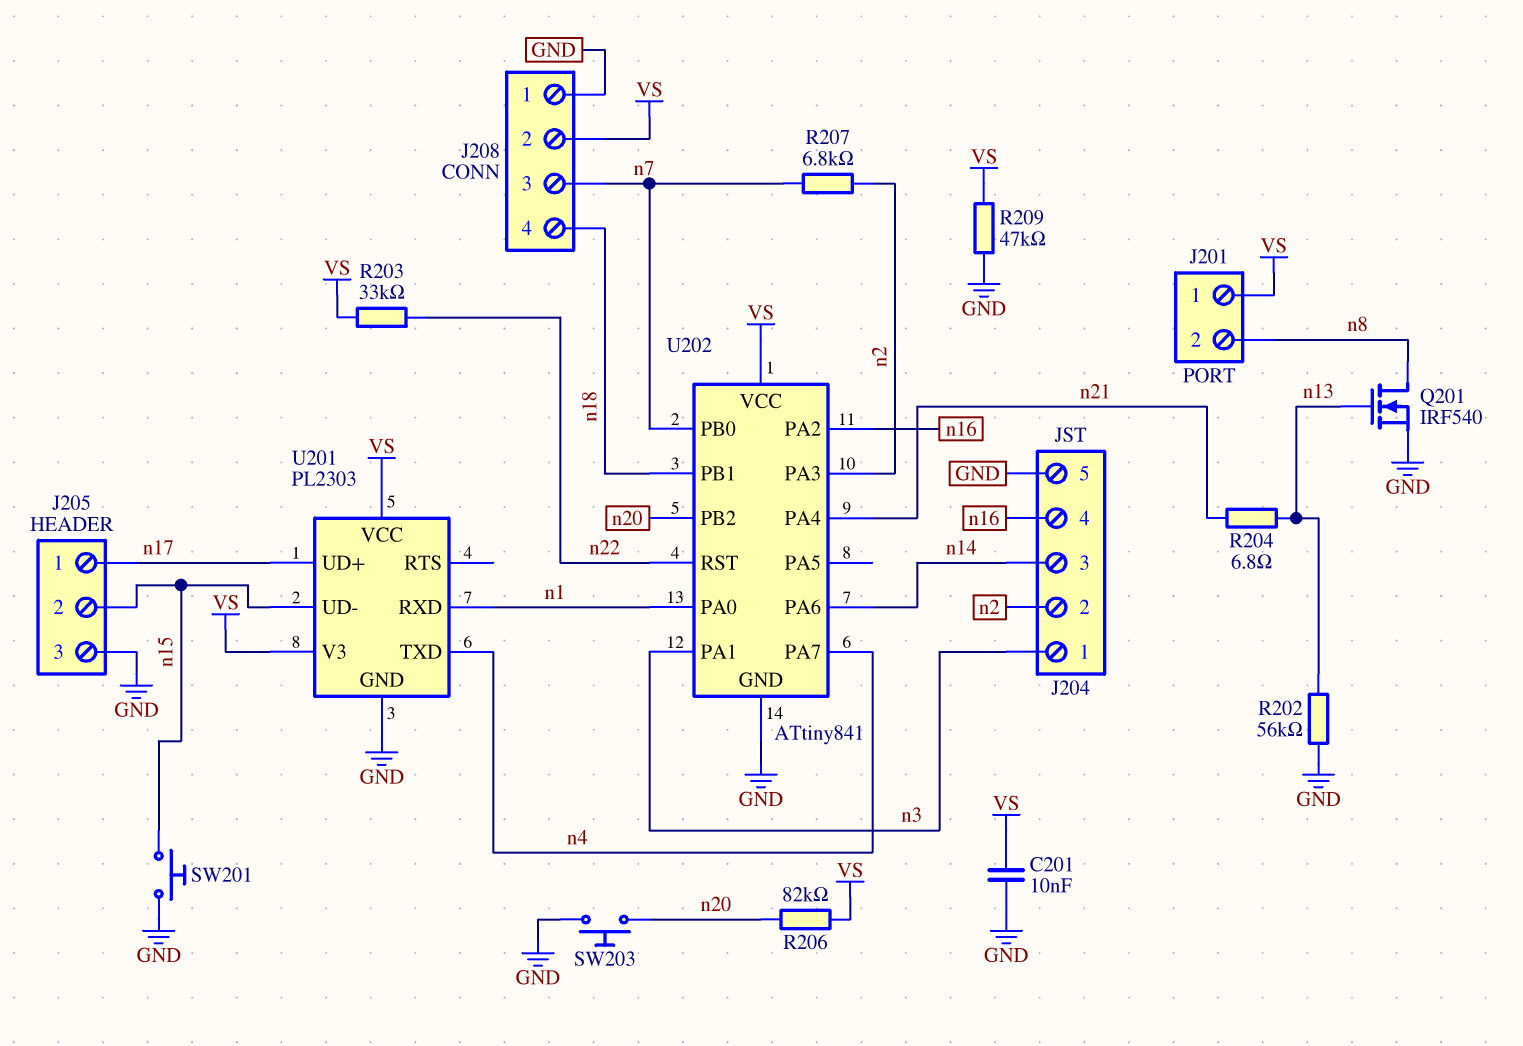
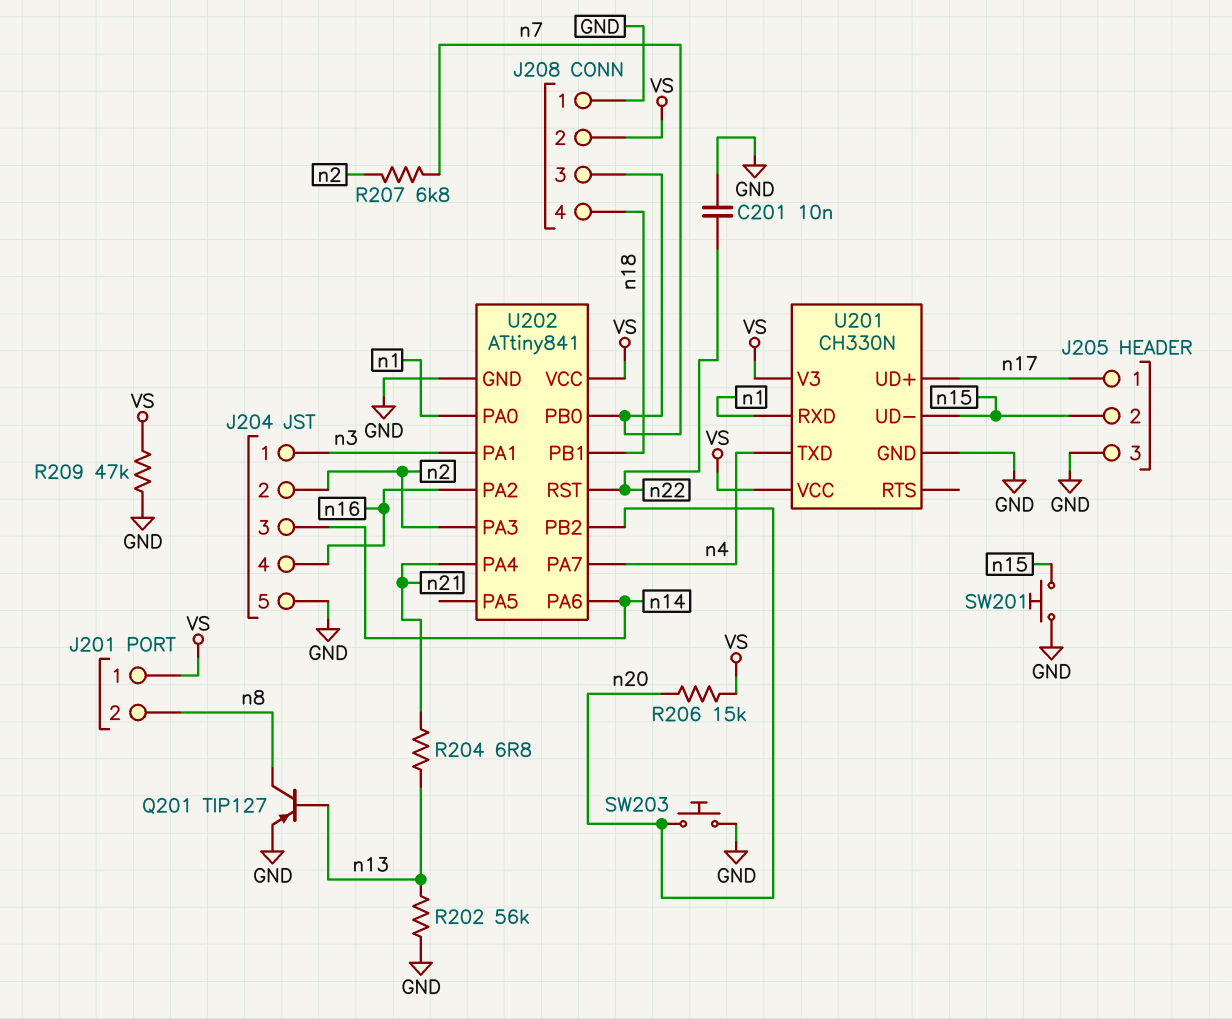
C201: 10nF (GND, VS) -> 10nF (GND, n22)
Q201: NMOS IRF540 (G n13, D n8, S GND) -> PNP TIP127 (B n13, C n8, E GND)
R203: 33k (VS, n22) -> none
R206: 82k (VS, n20) -> 15k (VS, n20)
U201: PL2303 -> CH330N

